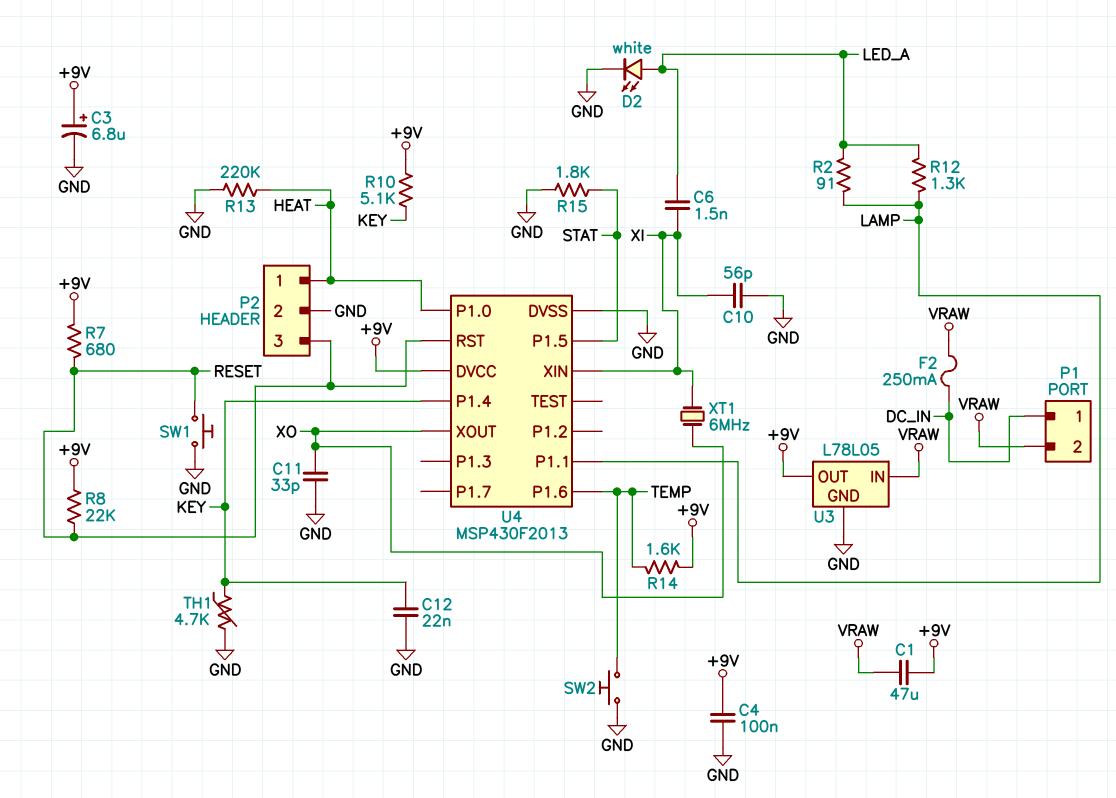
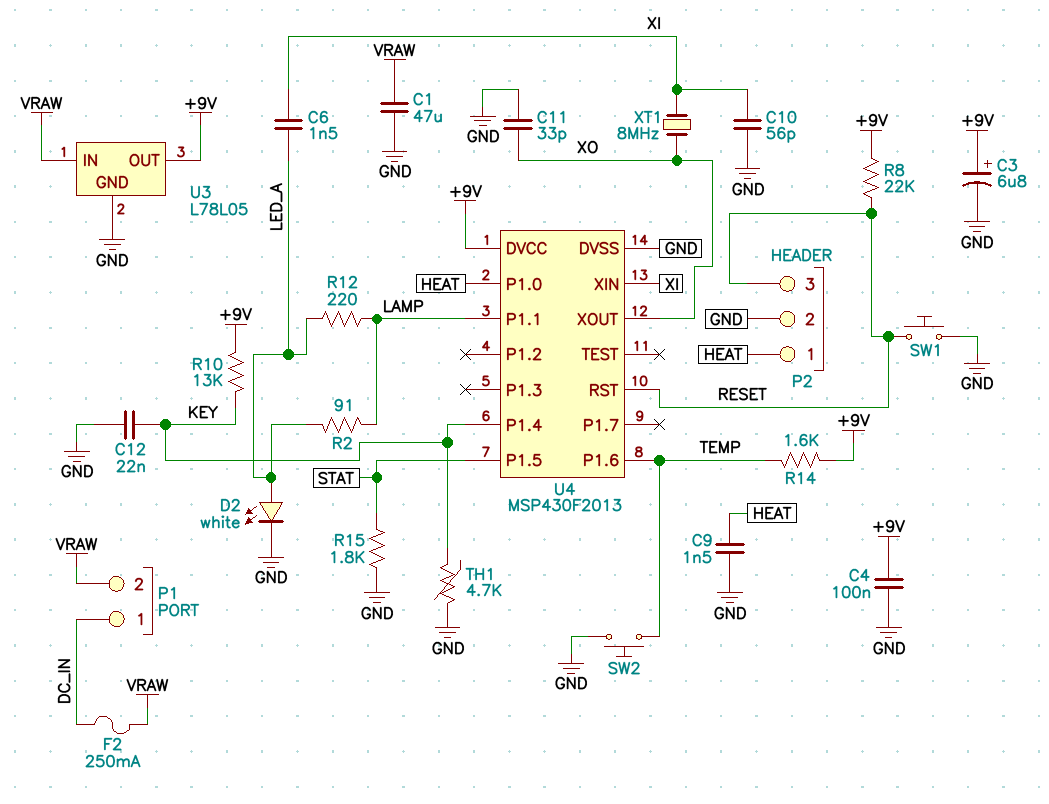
C1: 47uF (+9V, VRAW) -> 47uF (GND, VRAW)
C9: none -> 1.5nF (GND, HEAT)
R7: 680 (+9V, RESET) -> none
R10: 5.1k (+9V, KEY) -> 13k (+9V, KEY)
R12: 1.3k (LAMP, LED_A) -> 220 (LAMP, LED_A)
R13: 220k (GND, HEAT) -> none
XT1: 6MHz (XI, XO) -> 8MHz (XI, XO)

